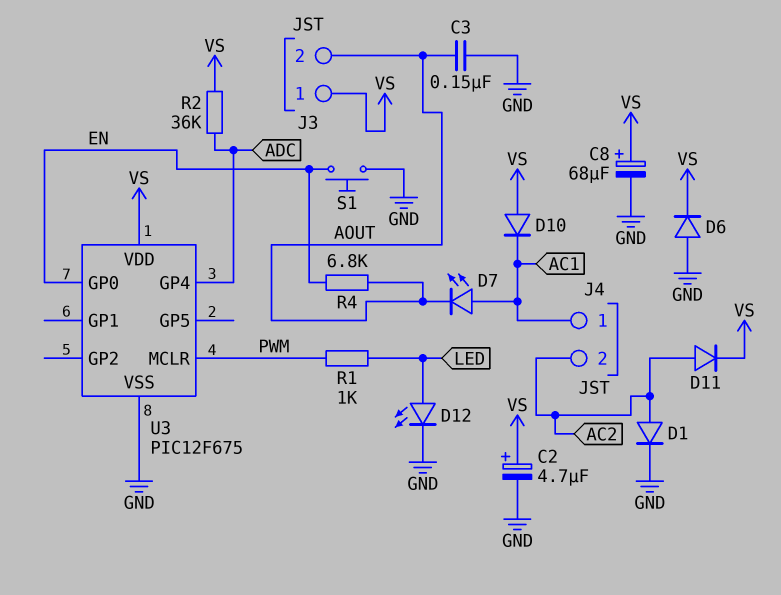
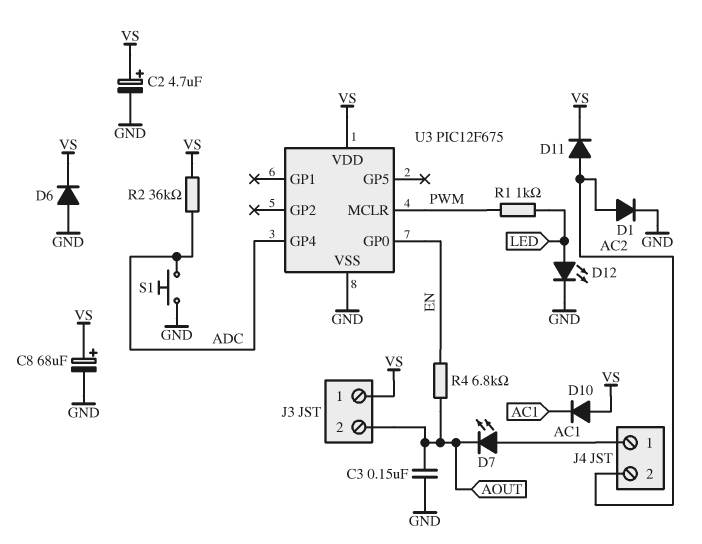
S1: button (EN, GND) -> button (ADC, GND)

